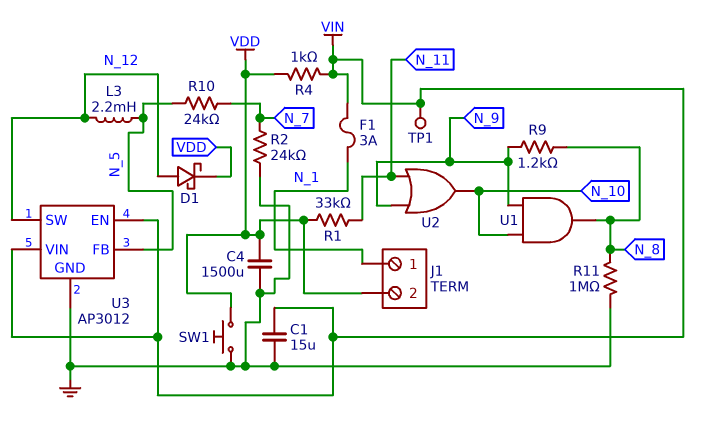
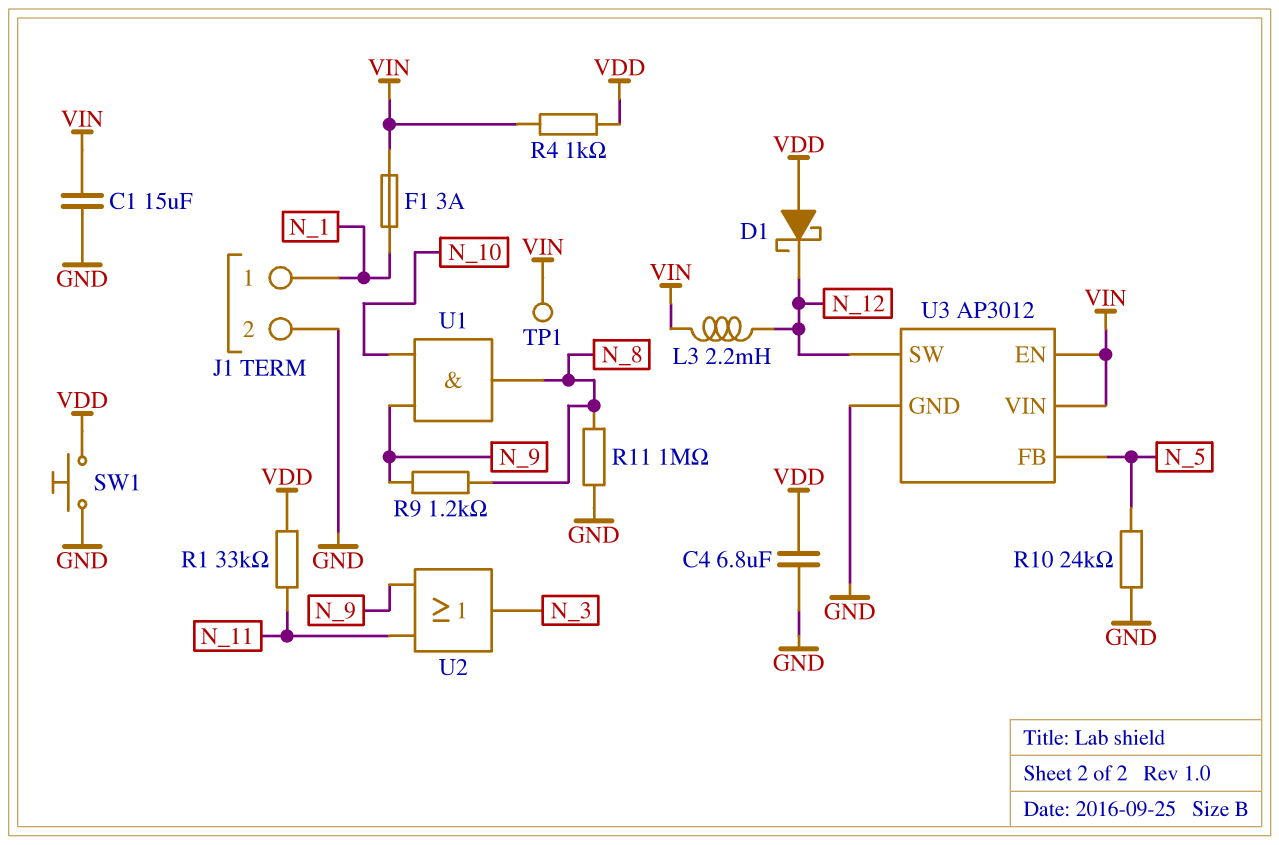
C4: 1500uF (GND, VDD) -> 6.8uF (GND, VDD)
D1: schottky (A N_12, K VDD) -> schottky (A VDD, K N_12)
J1 pin 2: VDD -> GND
L3: 2.2mH (N_5, N_12) -> 2.2mH (N_12, VIN)
R2: 24k (GND, N_7) -> none
R10: 24k (N_5, N_7) -> 24k (GND, N_5)
U2: OR (in N_9, in N_11, out N_10) -> OR (in N_9, in N_11, out N_3)

